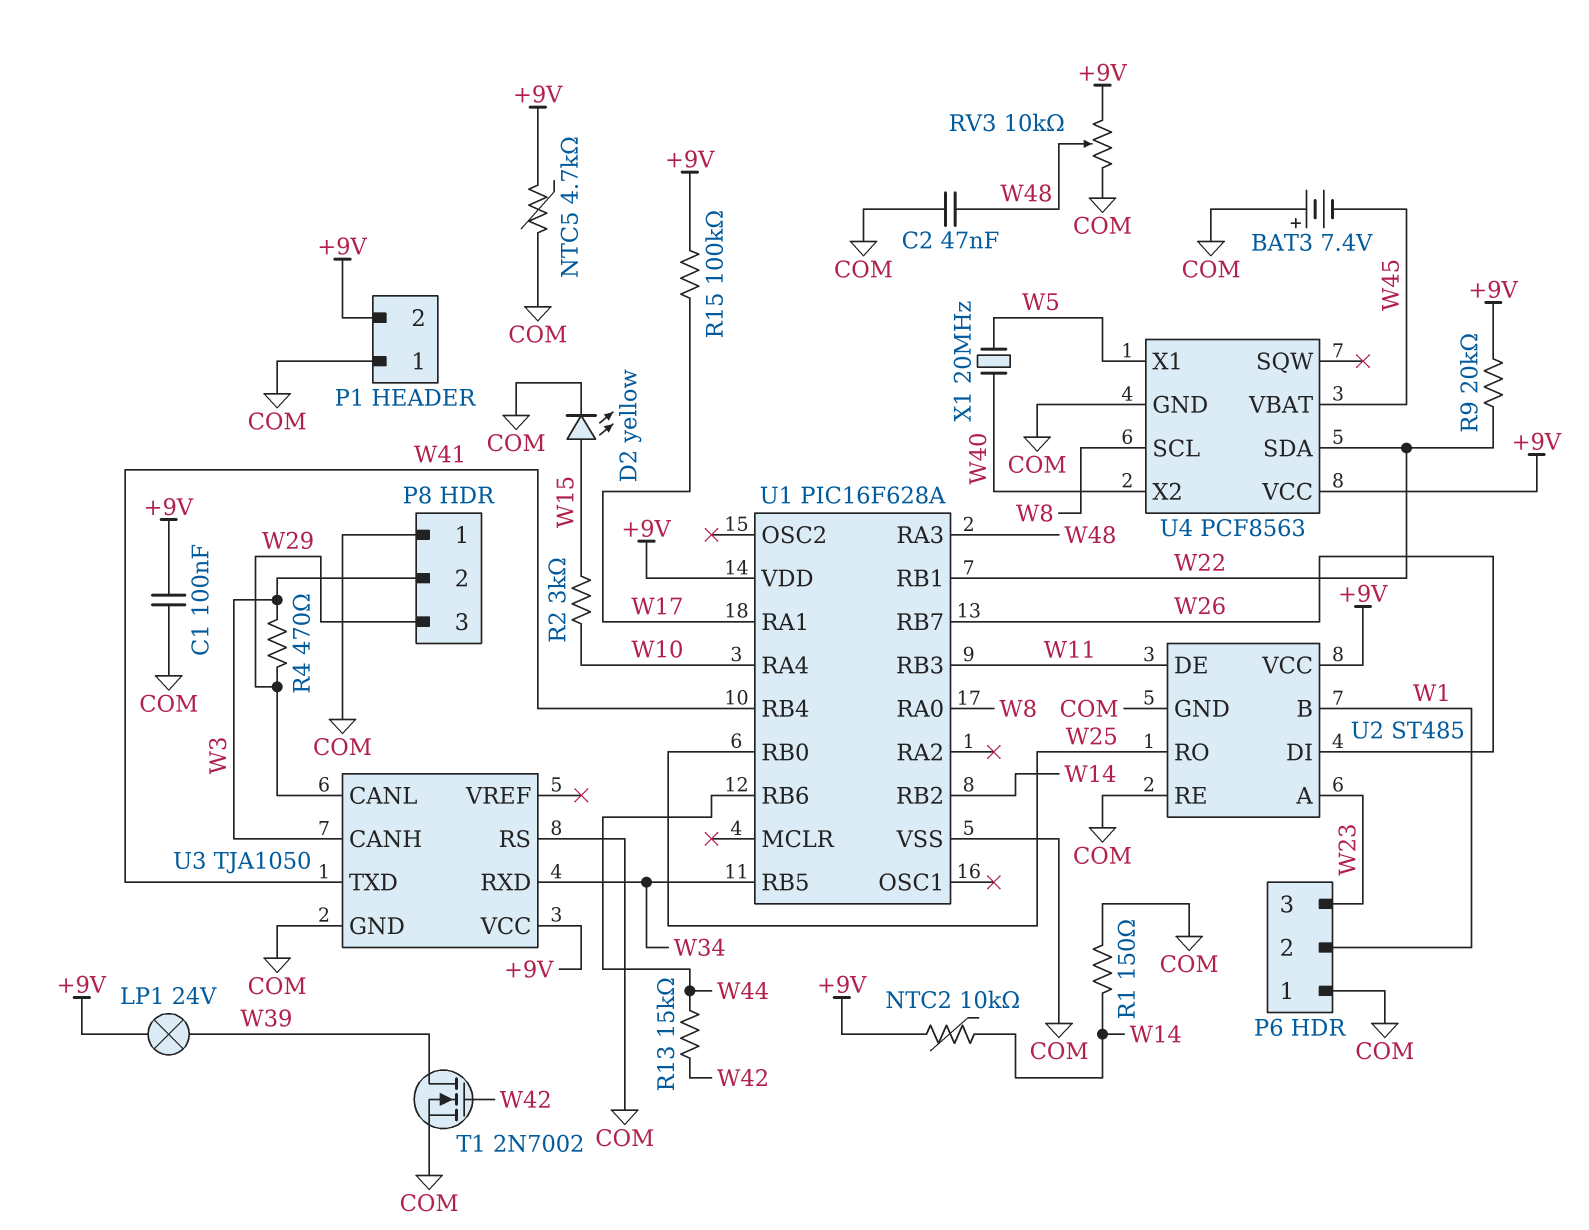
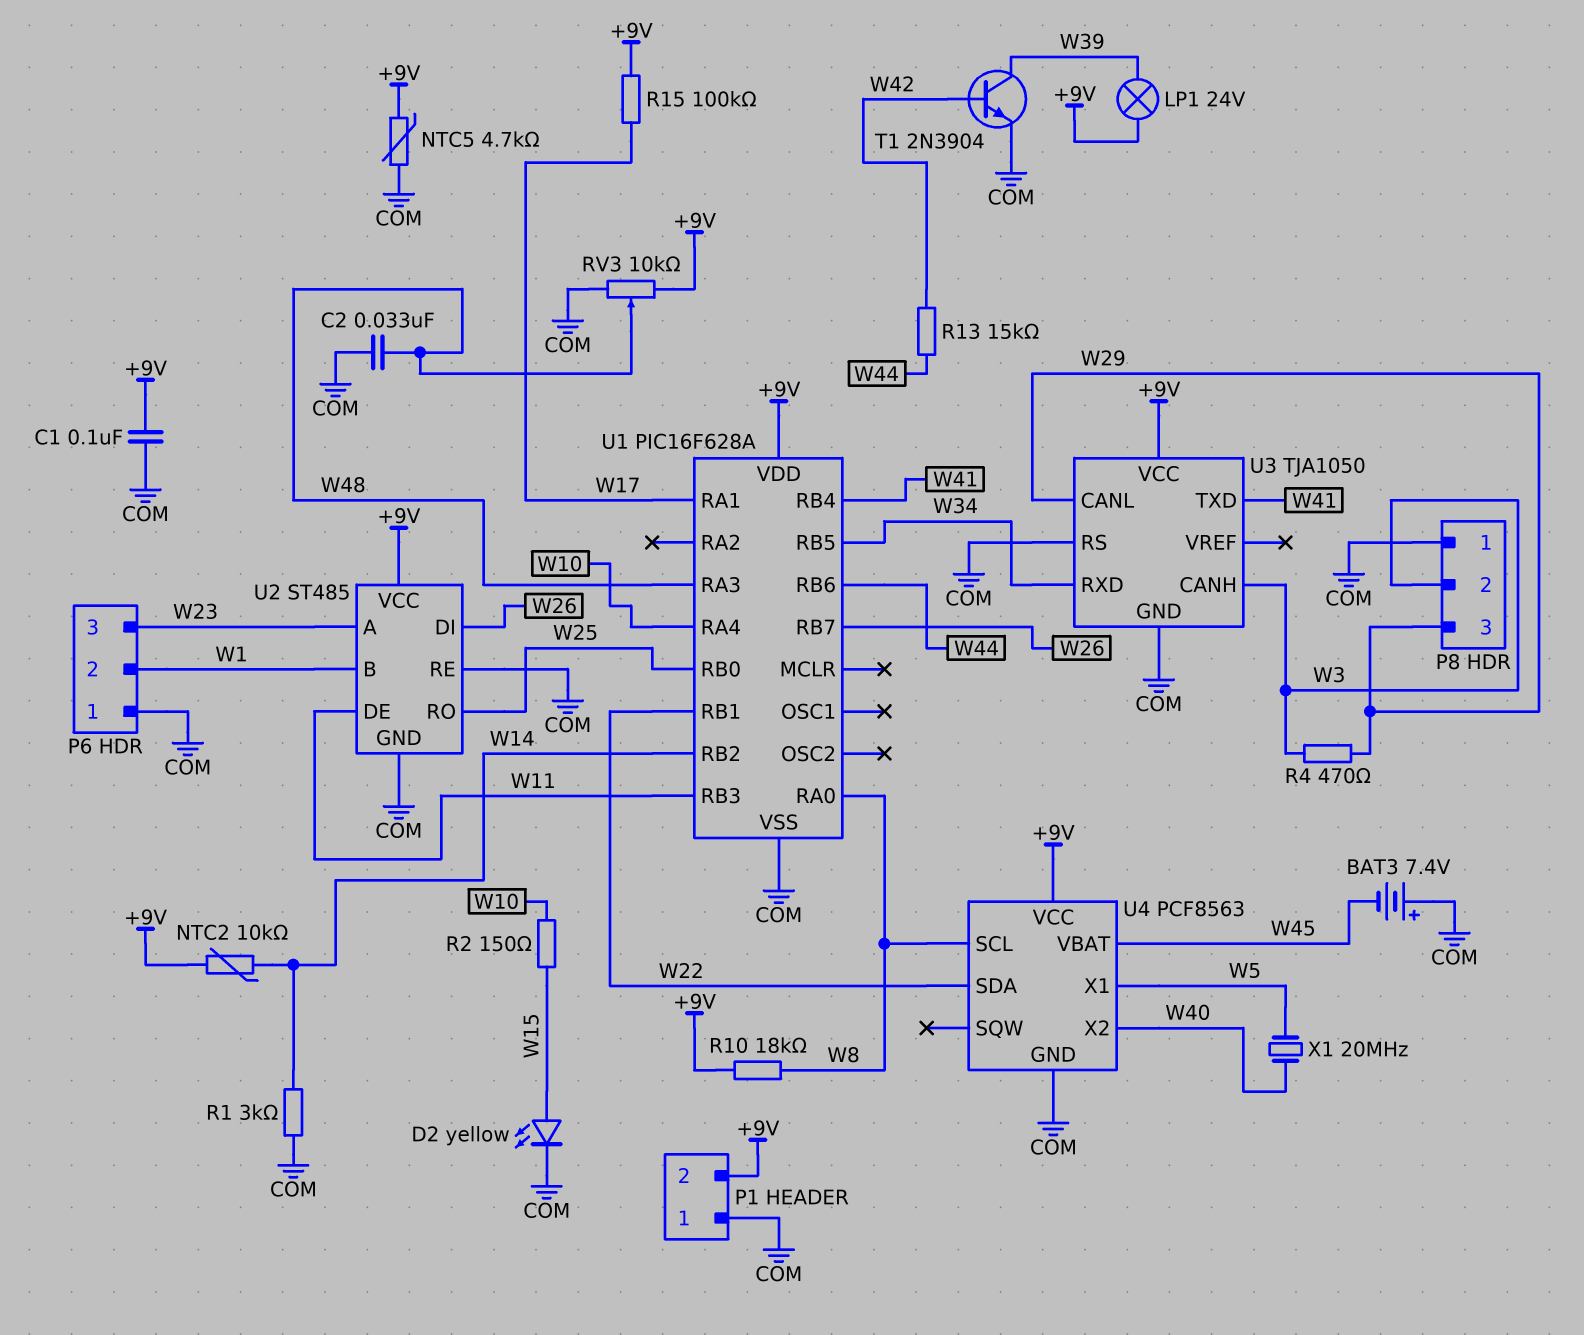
C2: 47nF (COM, W48) -> 33nF (COM, W48)
R1: 150 (COM, W14) -> 3k (COM, W14)
R2: 3k (W10, W15) -> 150 (W10, W15)
R9: 20k (+9V, W22) -> none
R10: none -> 18k (+9V, W8)
T1: NMOS 2N7002 (G W42, D W39, S COM) -> NPN 2N3904 (B W42, C W39, E COM)

